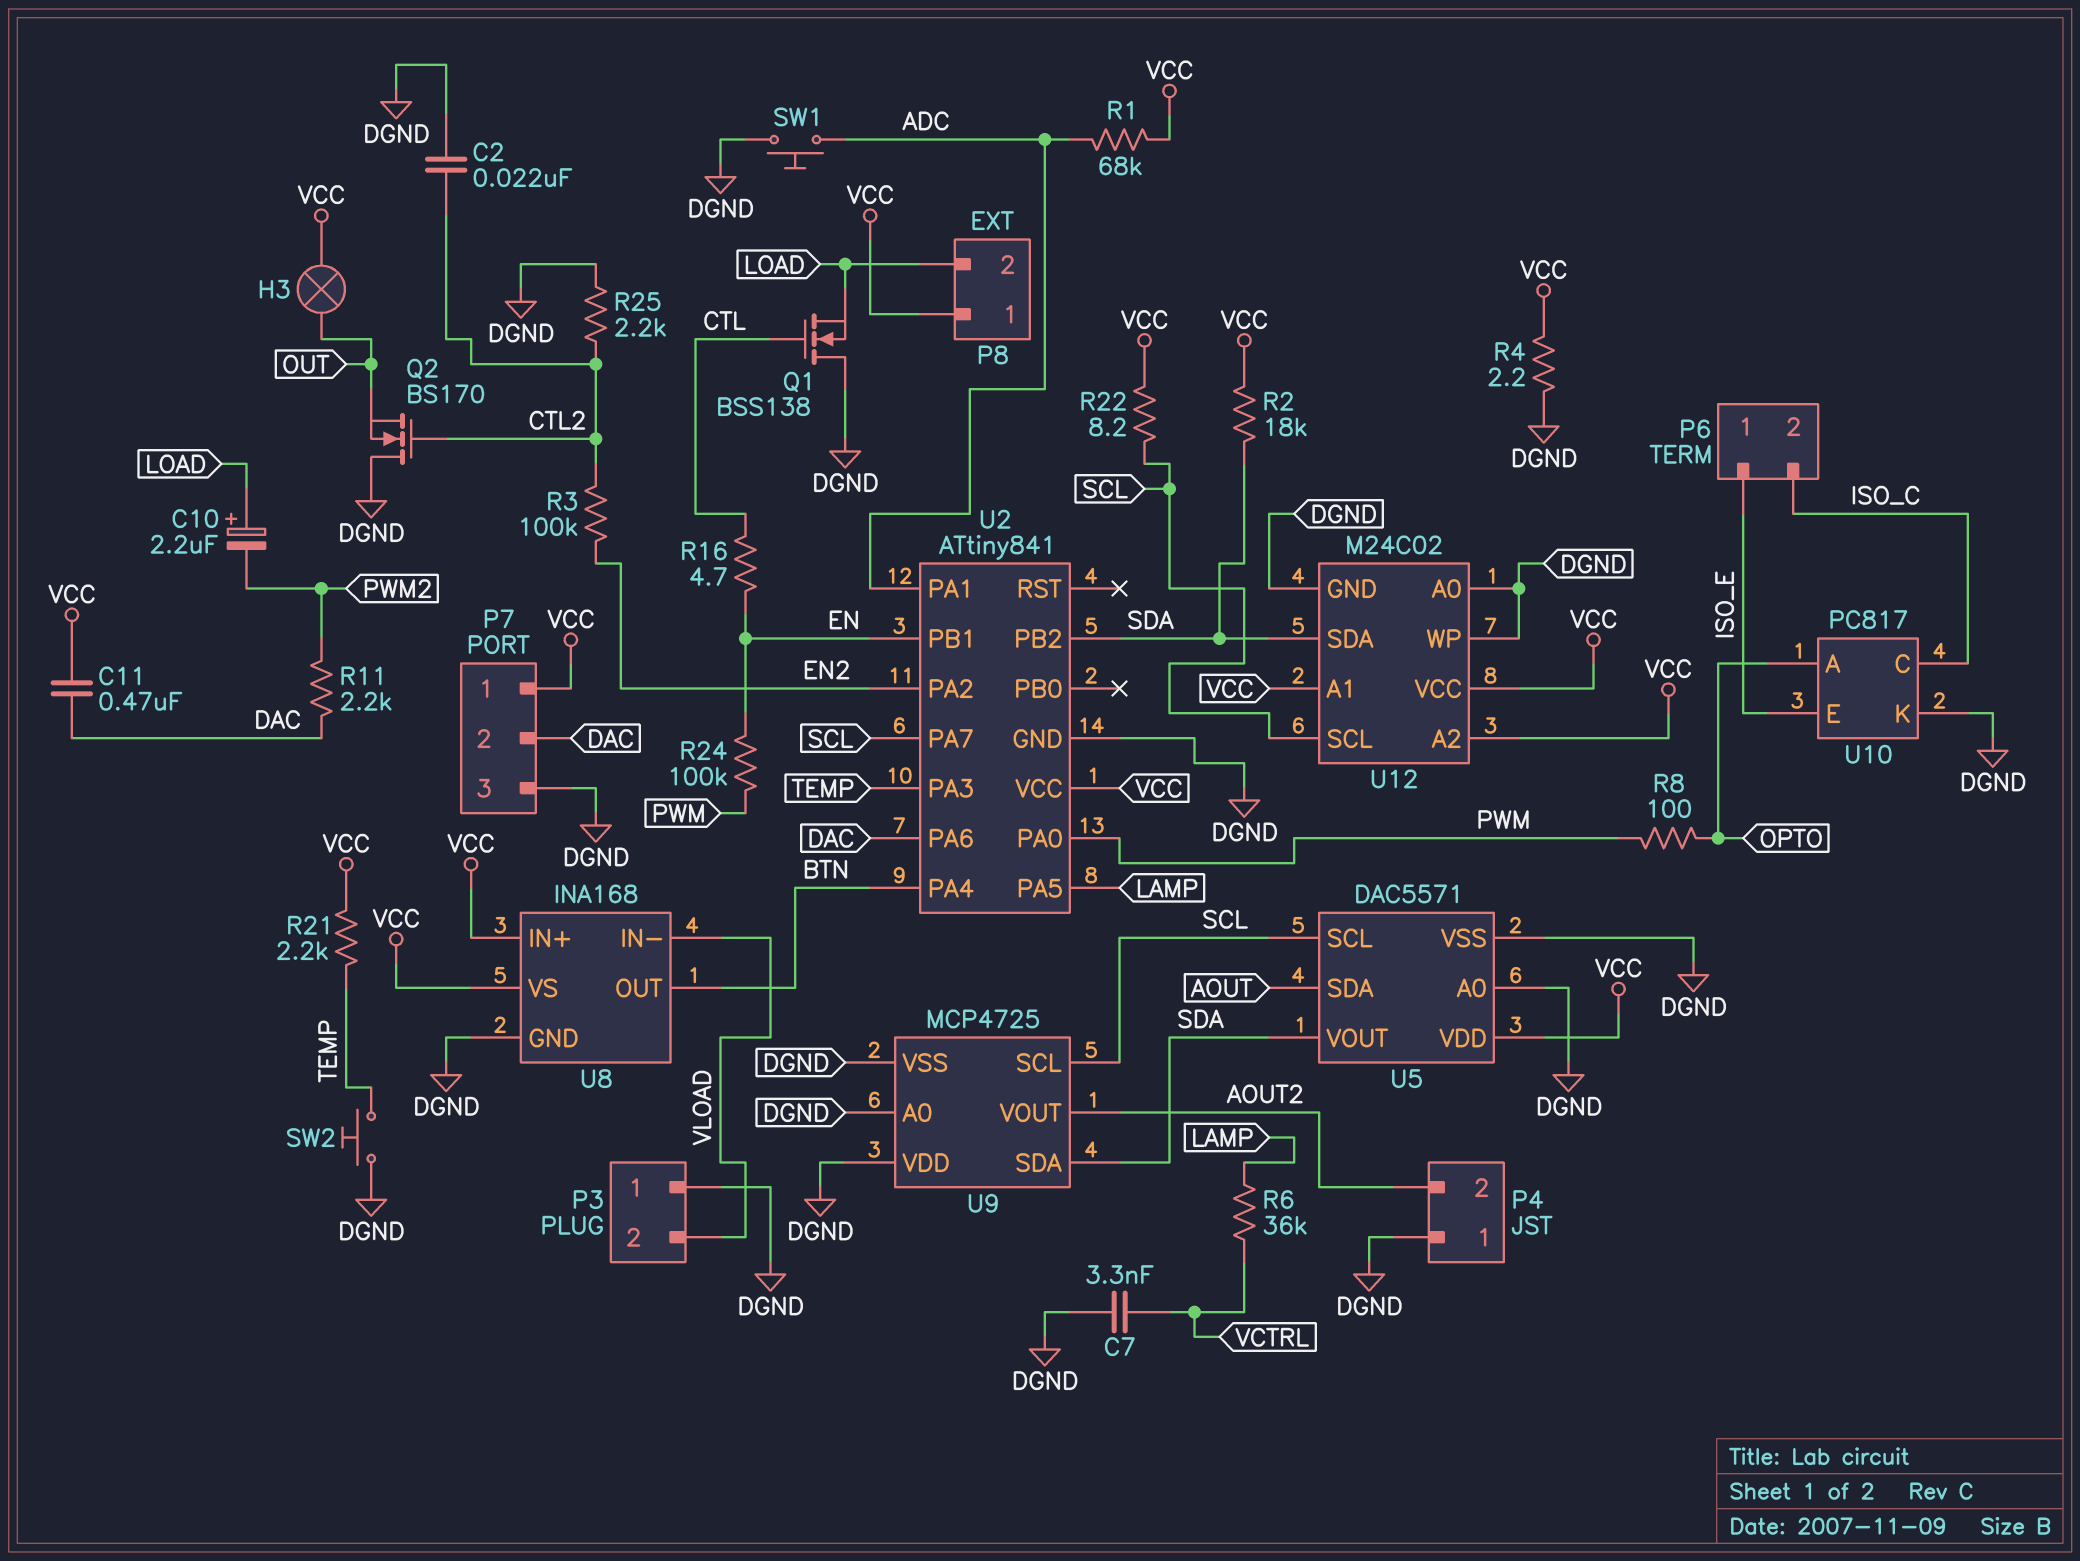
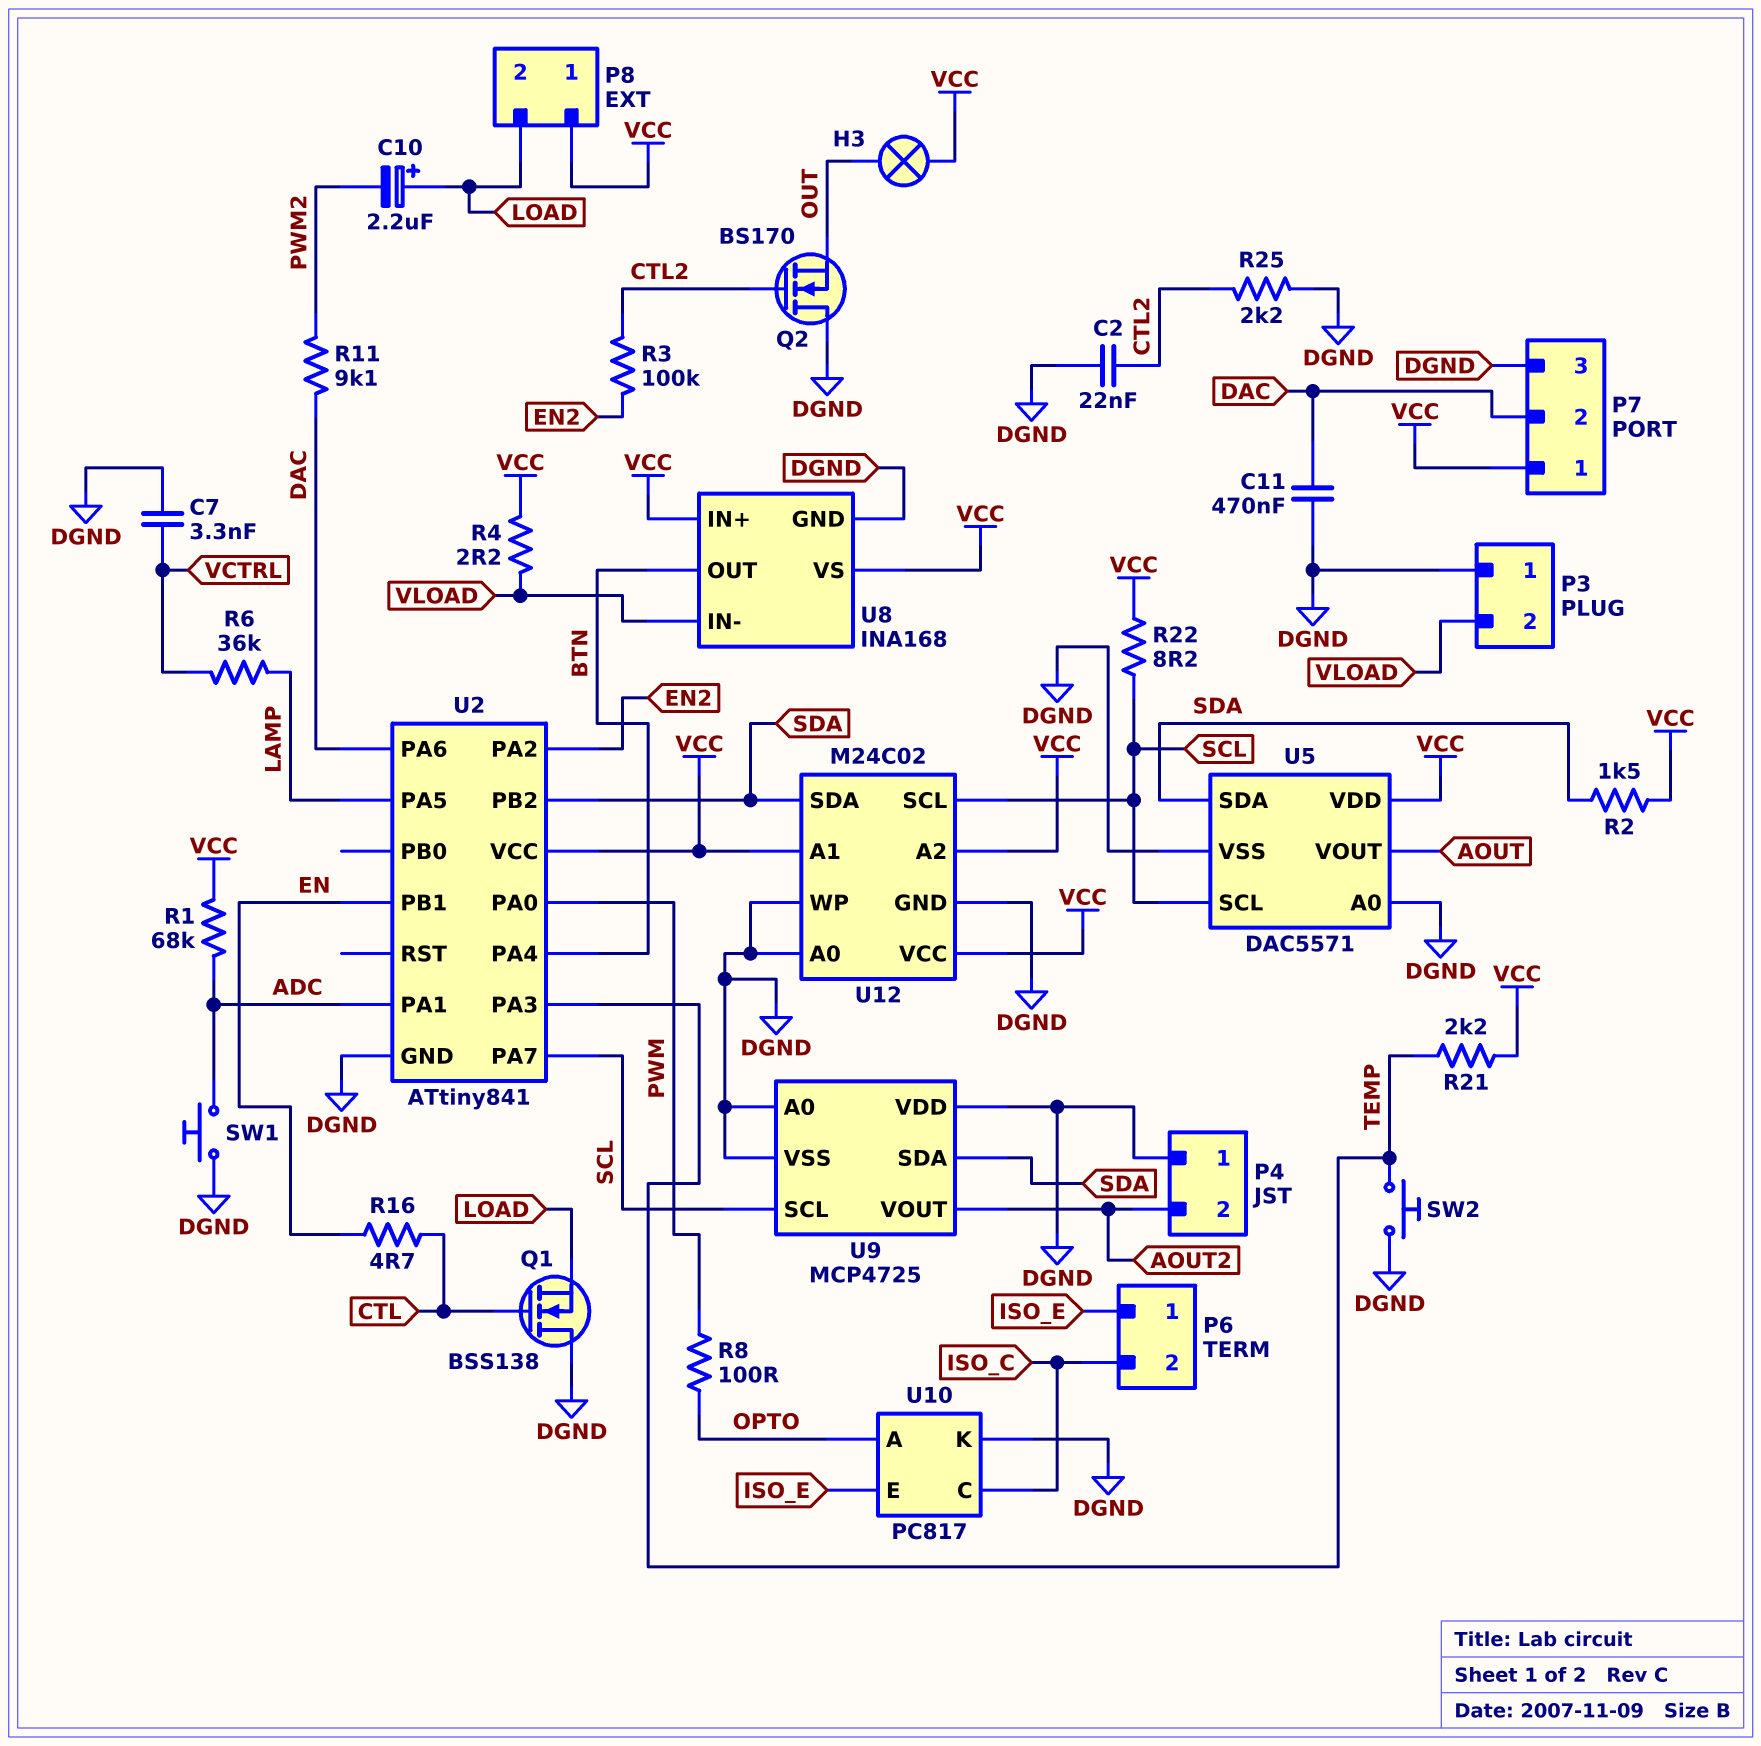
C11: 470nF (DAC, VCC) -> 470nF (DAC, DGND)
R2: 18k (SDA, VCC) -> 1.5k (SDA, VCC)
R4: 2.2 (DGND, VCC) -> 2.2 (VCC, VLOAD)
R11: 2.2k (DAC, PWM2) -> 9.1k (DAC, PWM2)
R24: 100k (EN, PWM) -> none
U5 pin SDA: AOUT -> SDA
U5 pin VOUT: SDA -> AOUT

